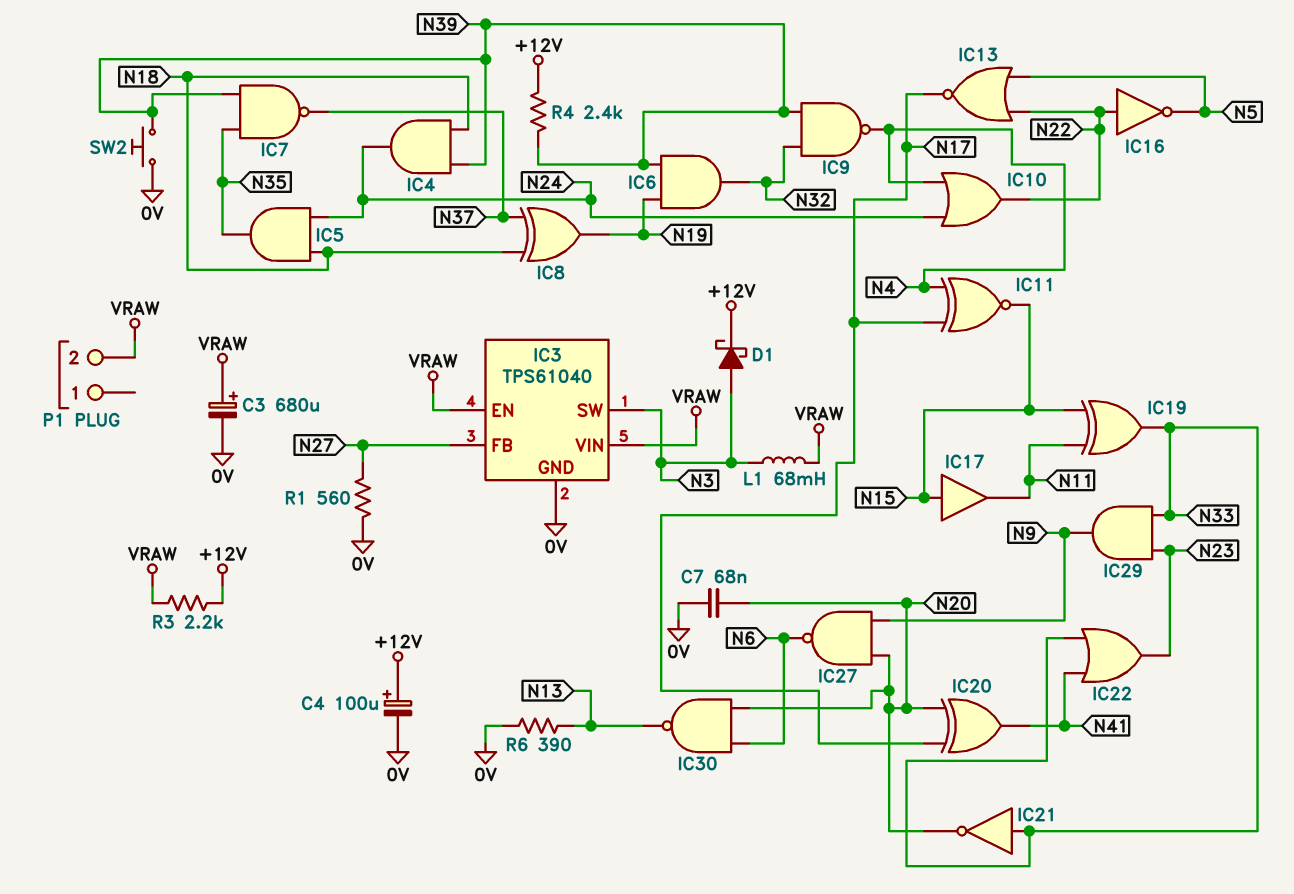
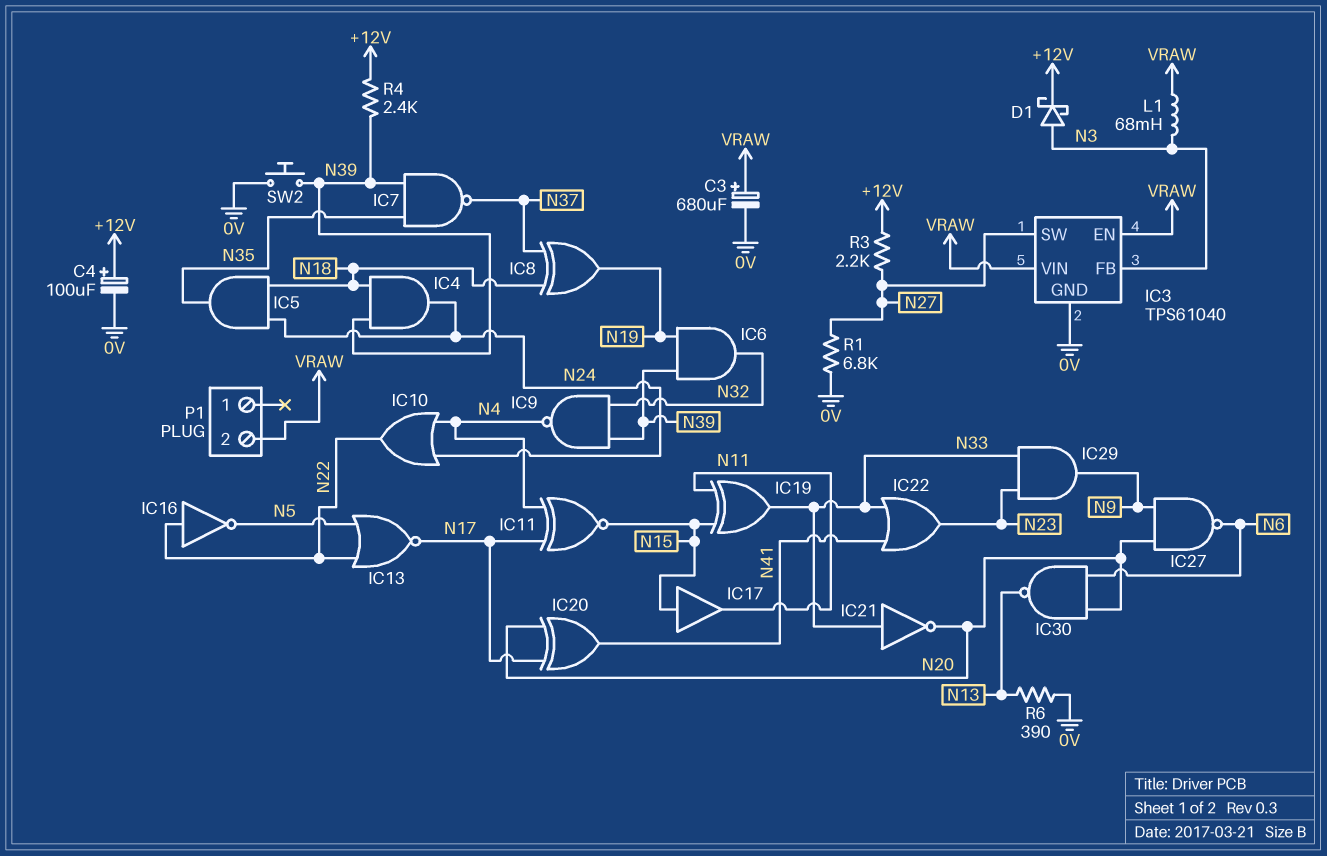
C7: 68nF (0V, N20) -> none
IC3 pin FB: N27 -> N3
IC3 pin SW: N3 -> N27
R1: 560 (0V, N27) -> 6.8k (0V, N27)
R3: 2.2k (+12V, VRAW) -> 2.2k (+12V, N27)

